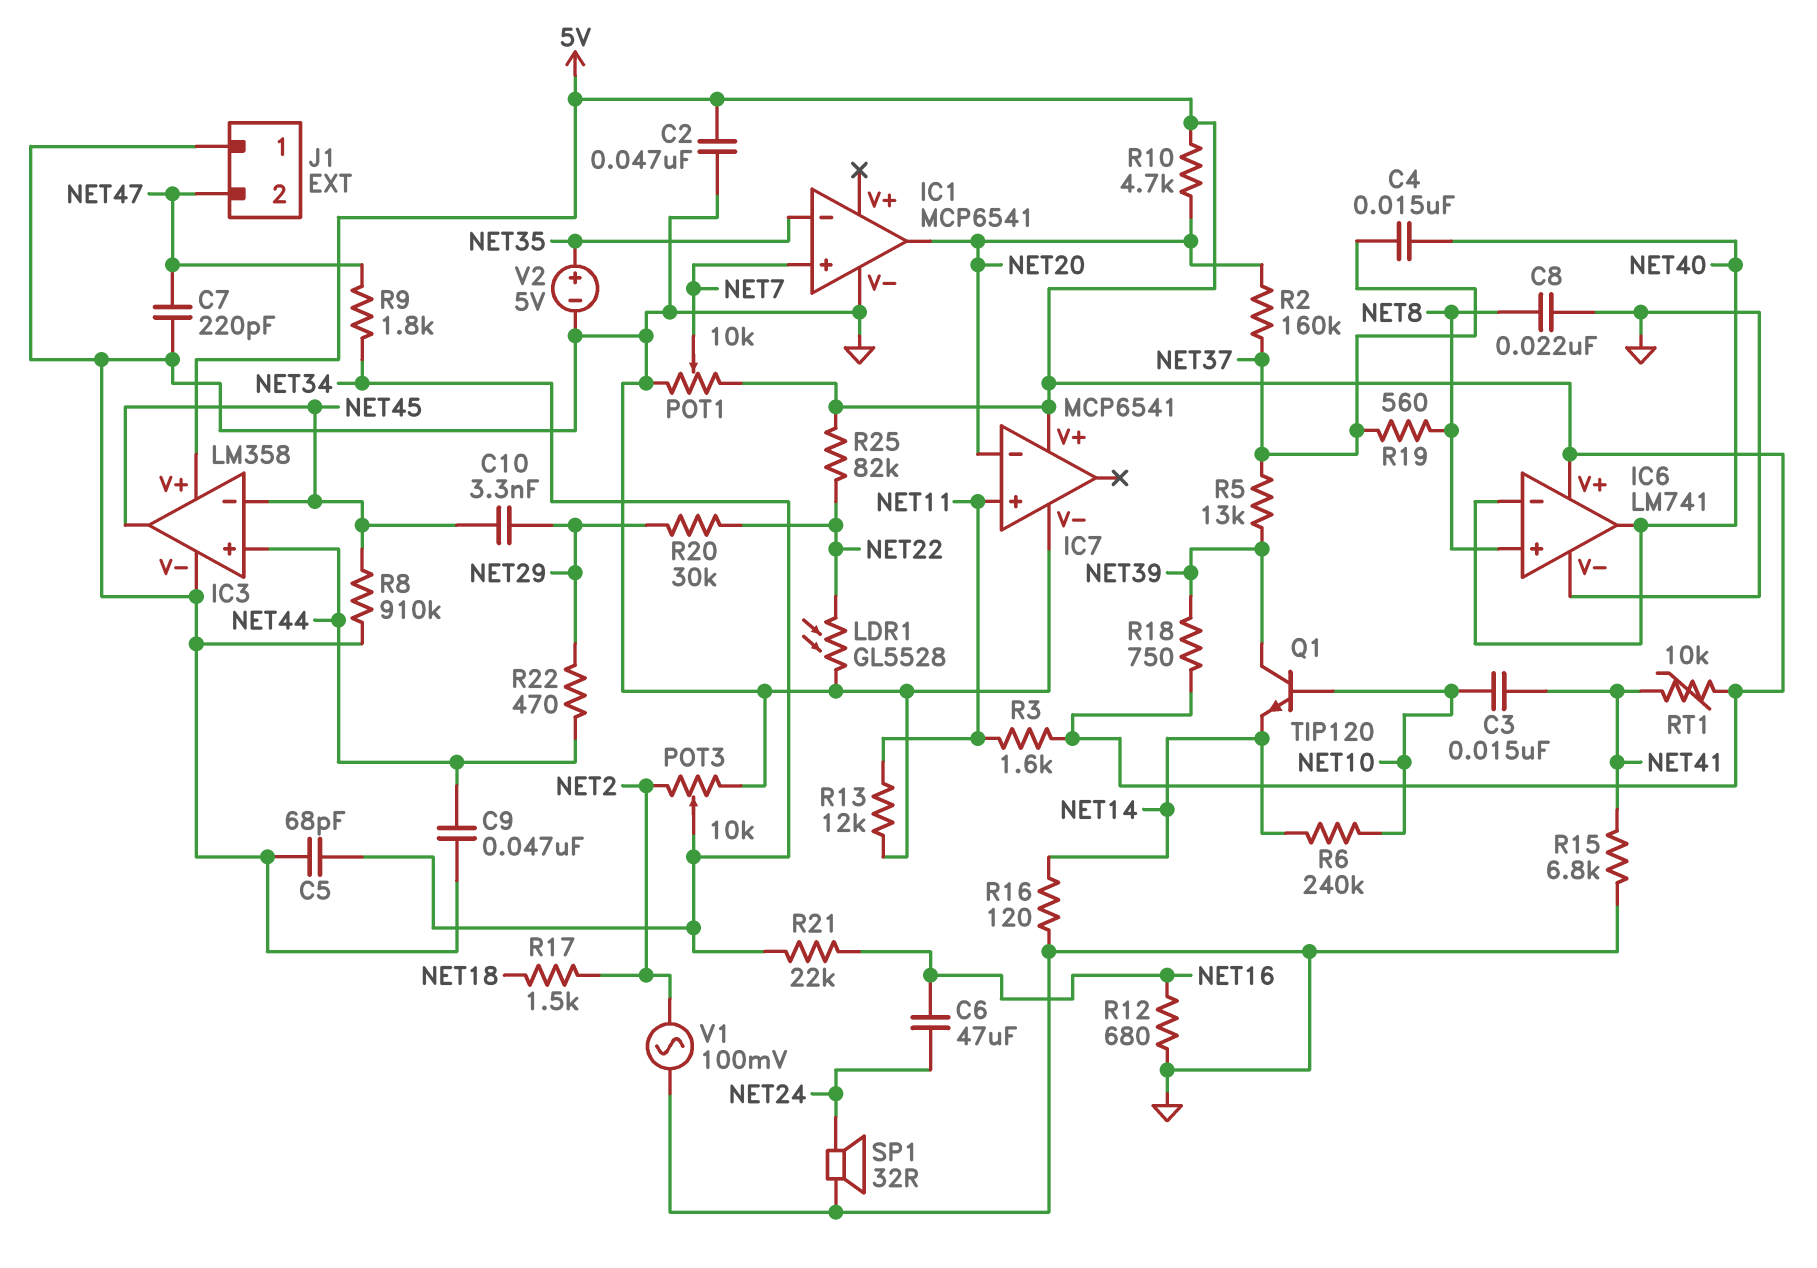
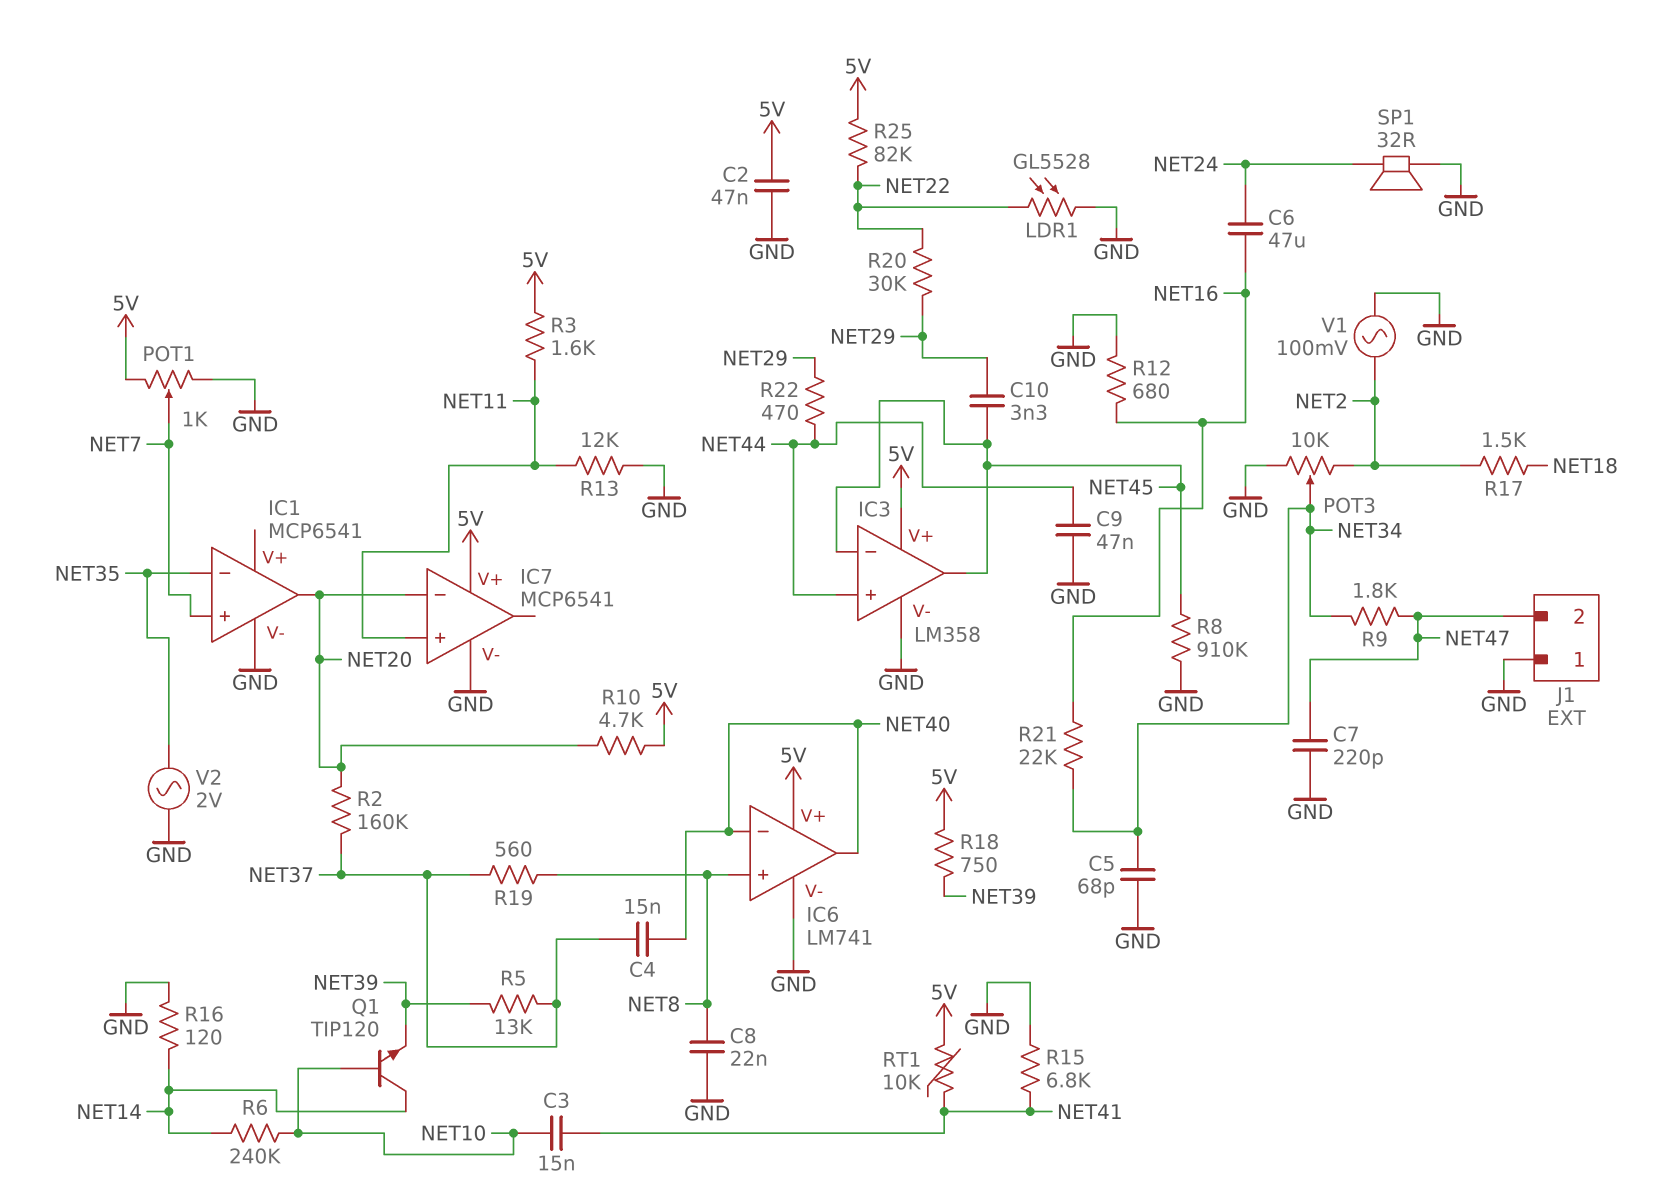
POT1: 10k (5V, GND, wiper NET7) -> 1k (5V, GND, wiper NET7)
Q1: NPN TIP120 (B NET10, C NET39, E NET14) -> NPN TIP120 (B NET10, C NET14, E NET39)
V2: 5V (plus NET35, minus GND) -> AC 2V (GND, NET35)

